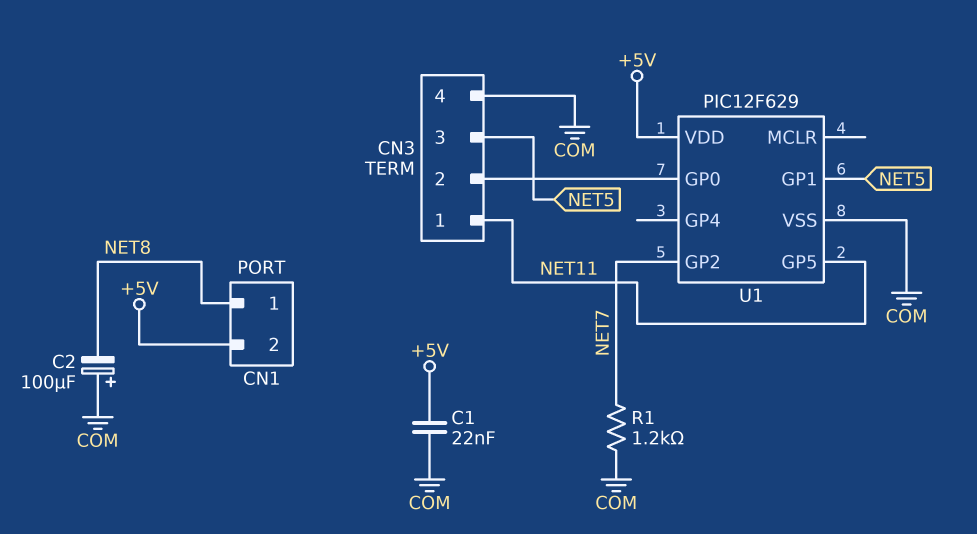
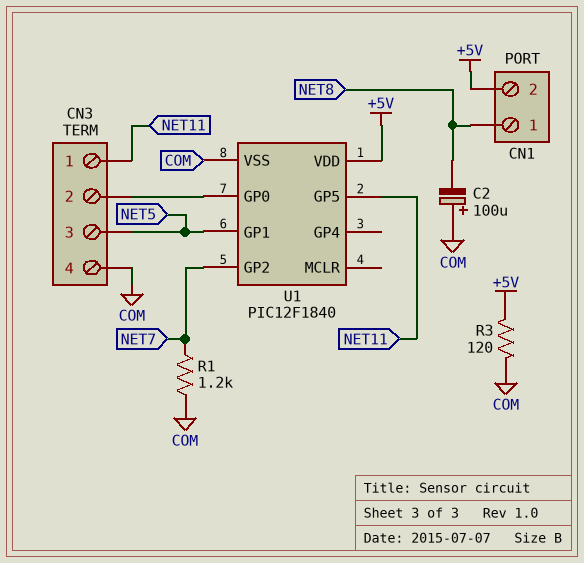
C1: 22nF (+5V, COM) -> none
R3: none -> 120 (+5V, COM)
U1: PIC12F629 -> PIC12F1840

